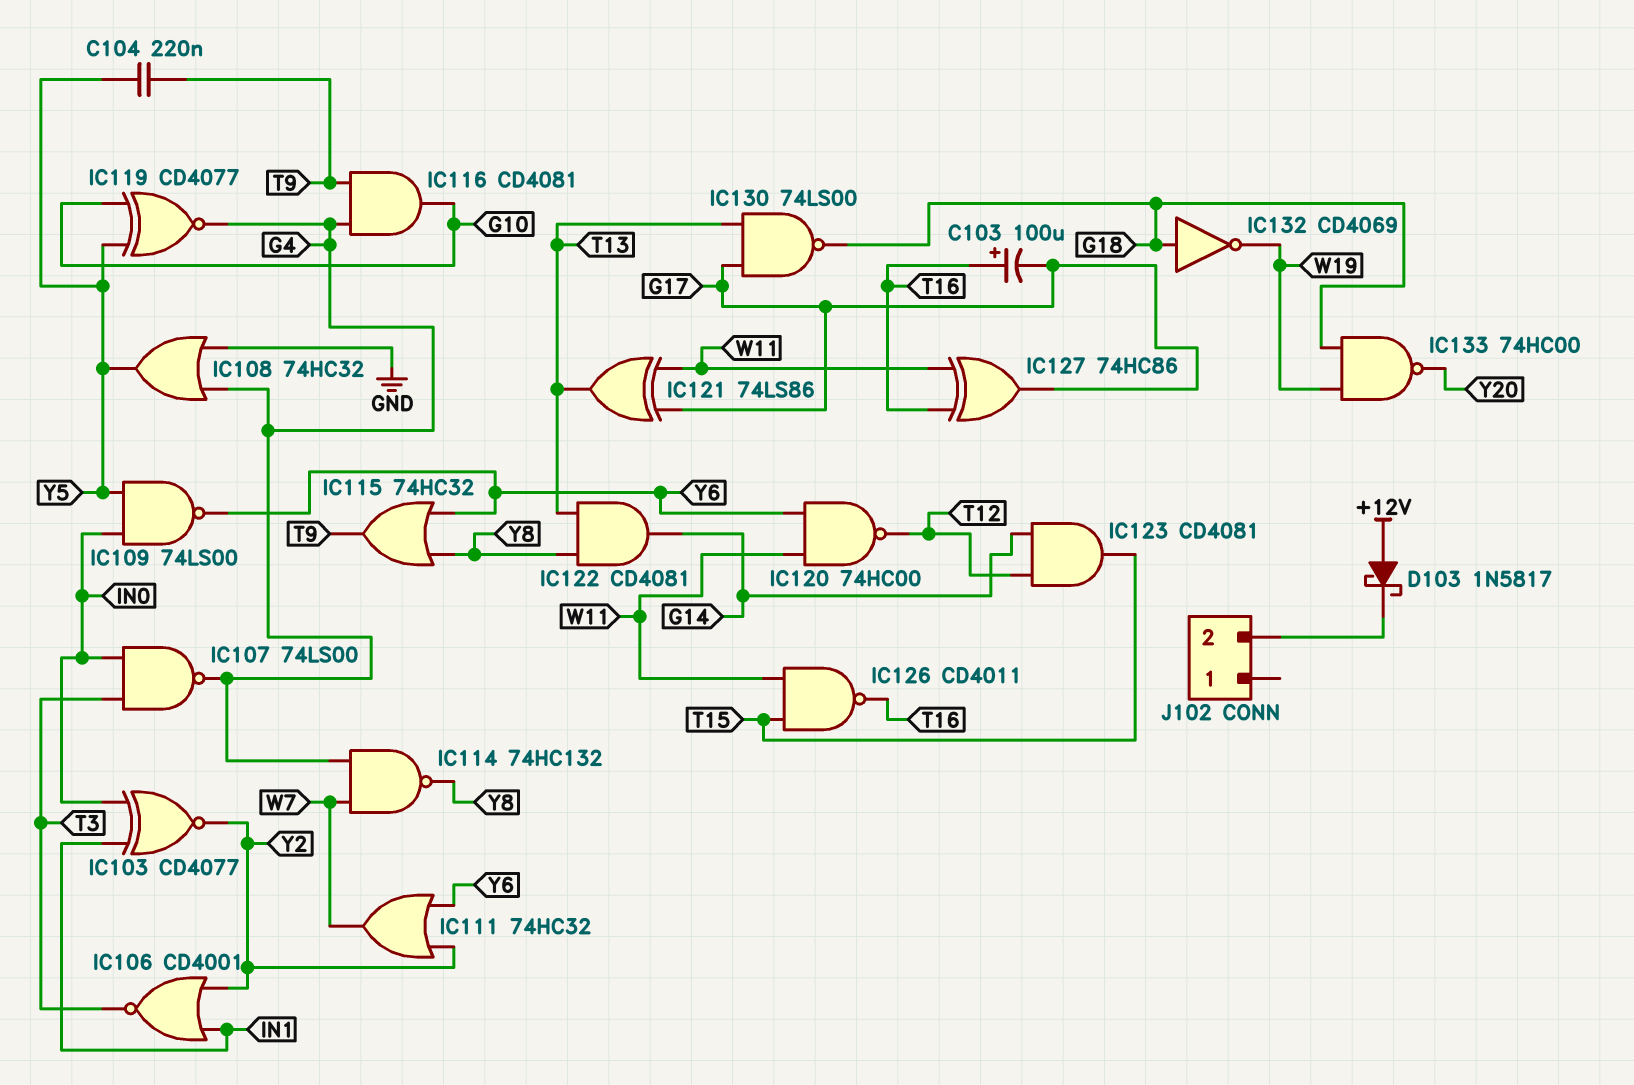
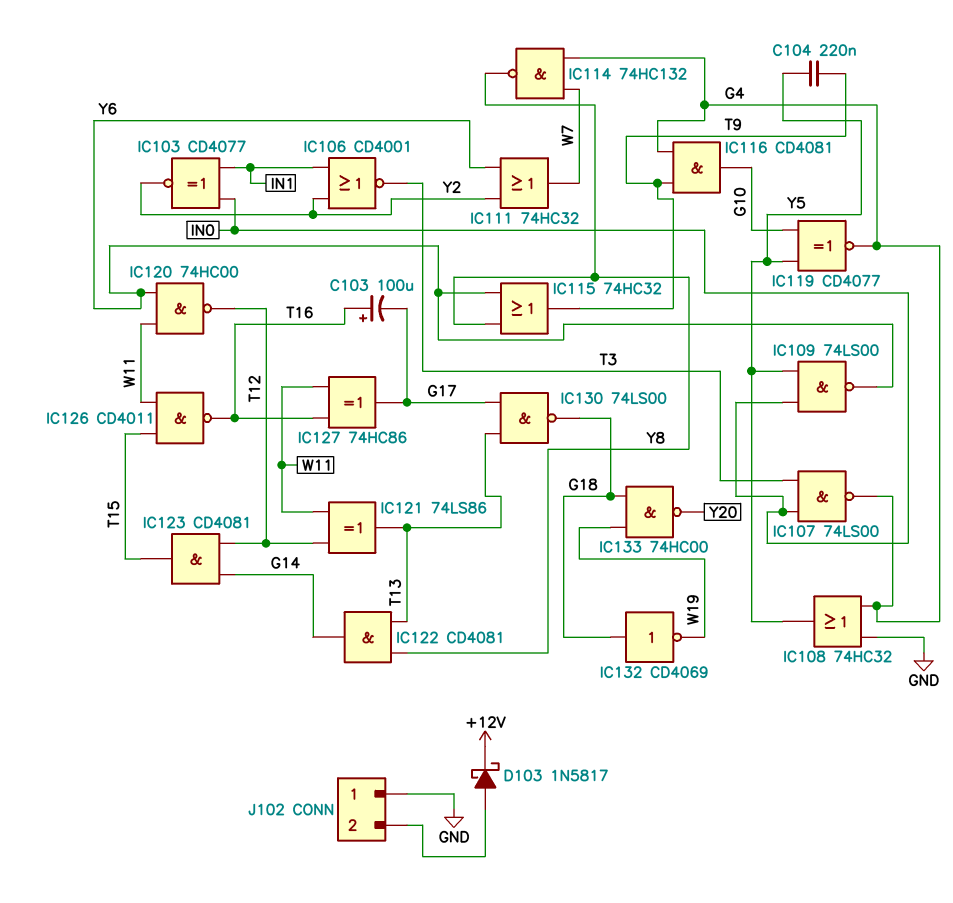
D103: schottky 1N5817 (A +12V, K J102/2) -> schottky 1N5817 (A J102/2, K +12V)
IC121: XOR 74LS86 (in G17, in W11, out T13) -> XOR 74LS86 (in T12, in W11, out T13)
J102 pin 1: none -> GND

